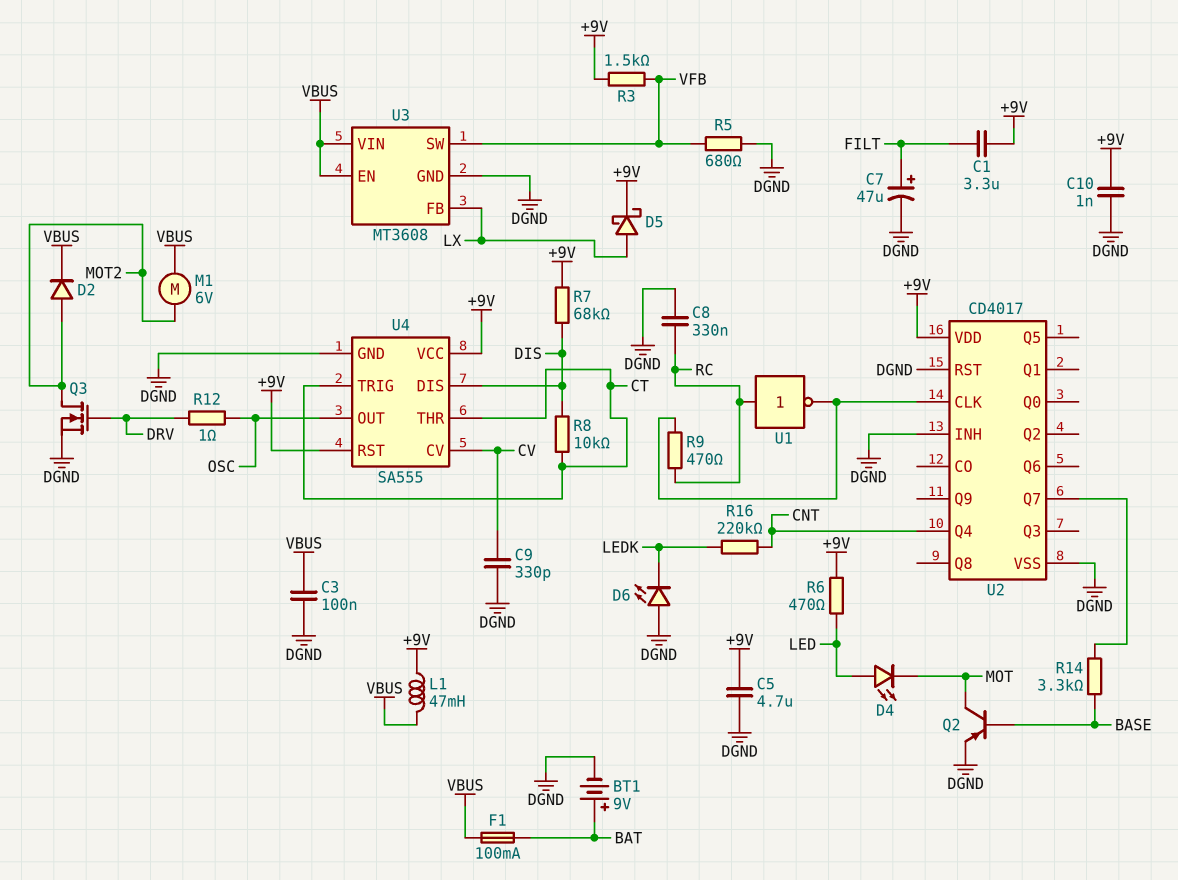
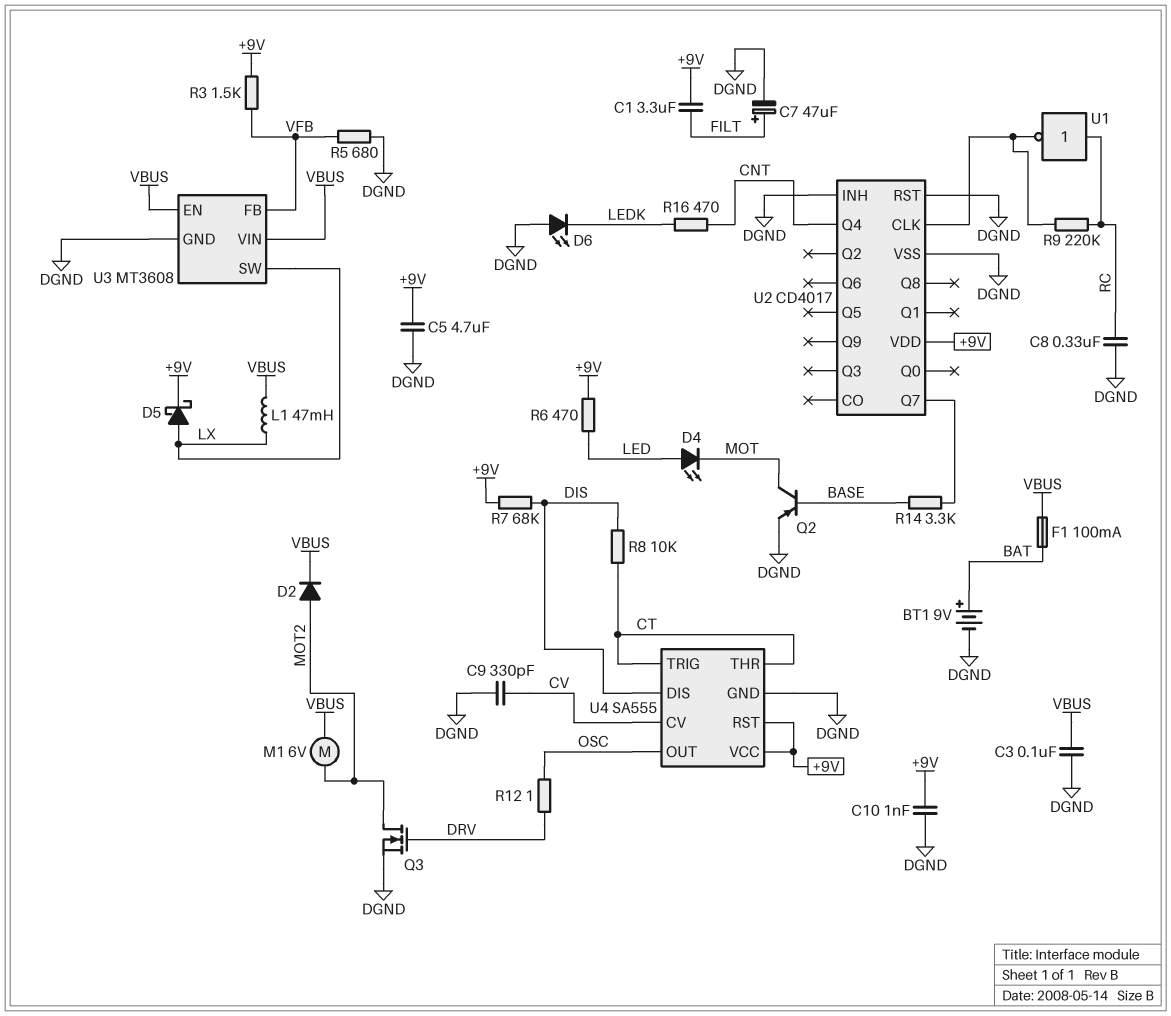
L1: 47mH (+9V, VBUS) -> 47mH (LX, VBUS)
R9: 470 (RC, U2/CLK) -> 220k (RC, U2/CLK)
R16: 220k (CNT, LEDK) -> 470 (CNT, LEDK)
U3 pin FB: LX -> VFB
U3 pin SW: VFB -> LX

